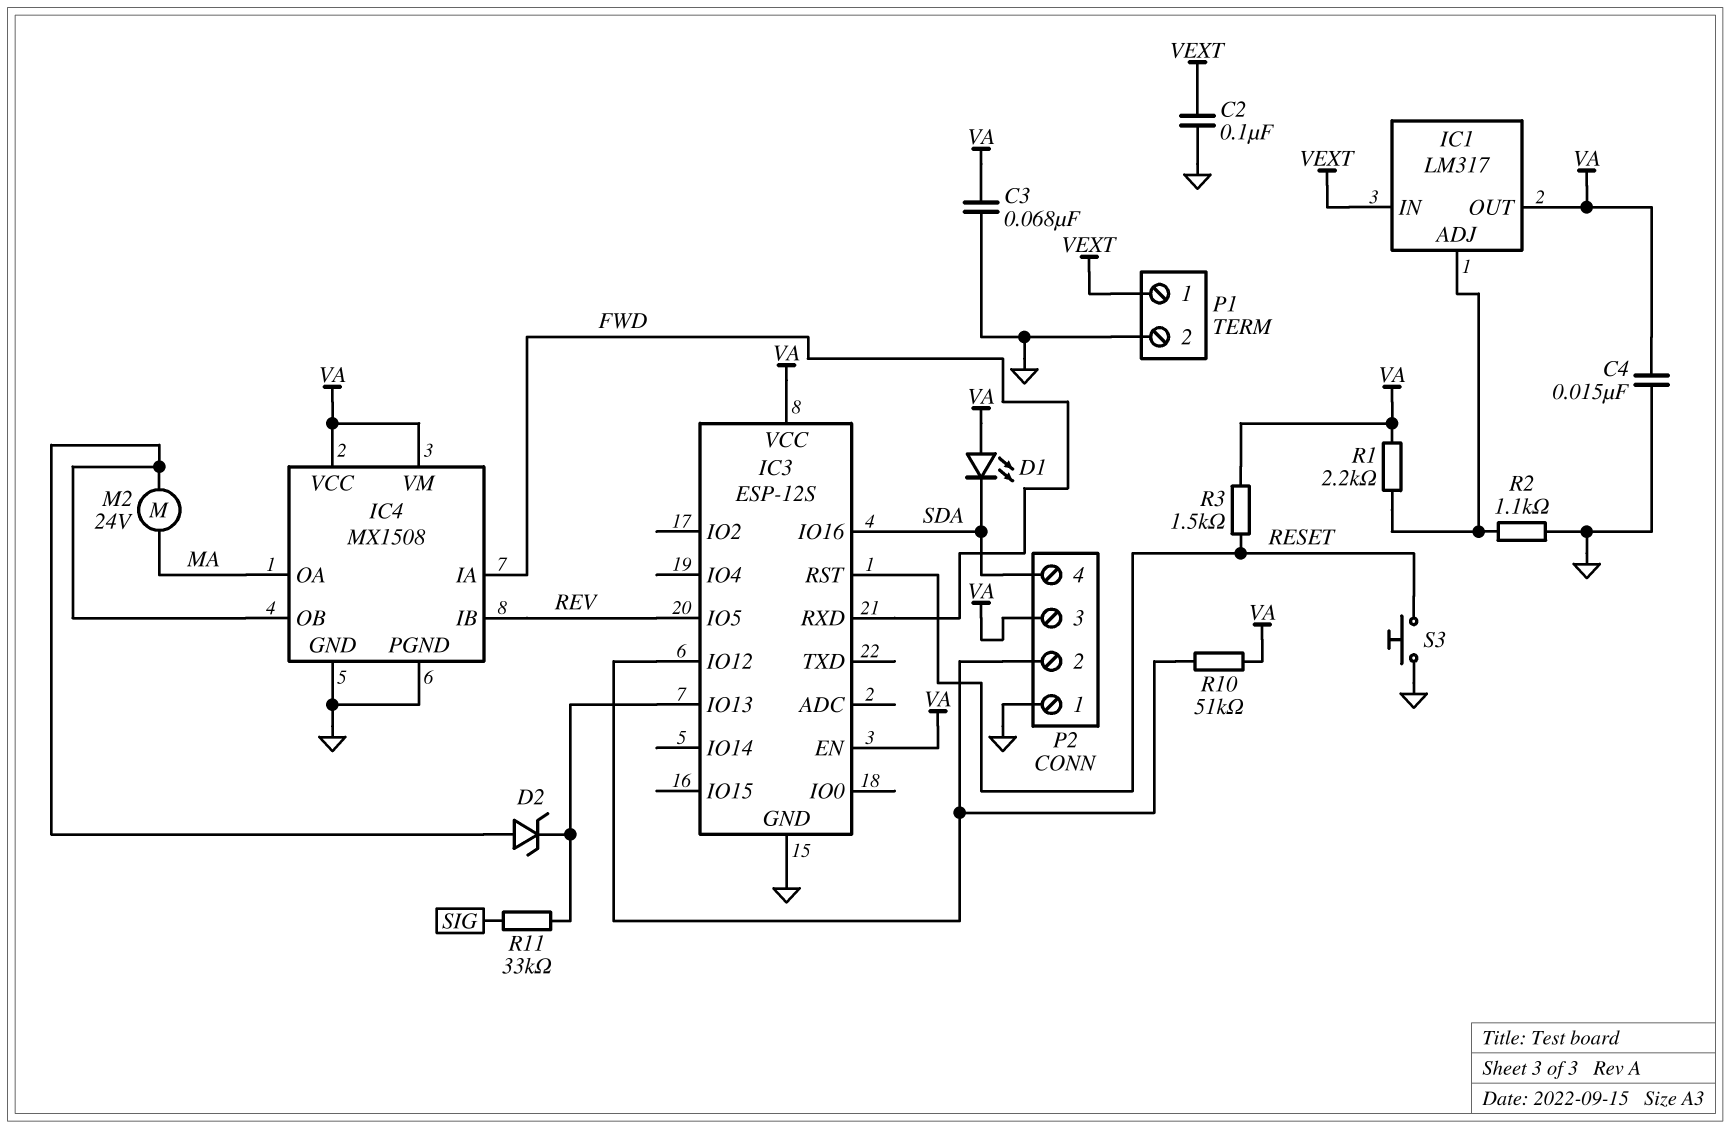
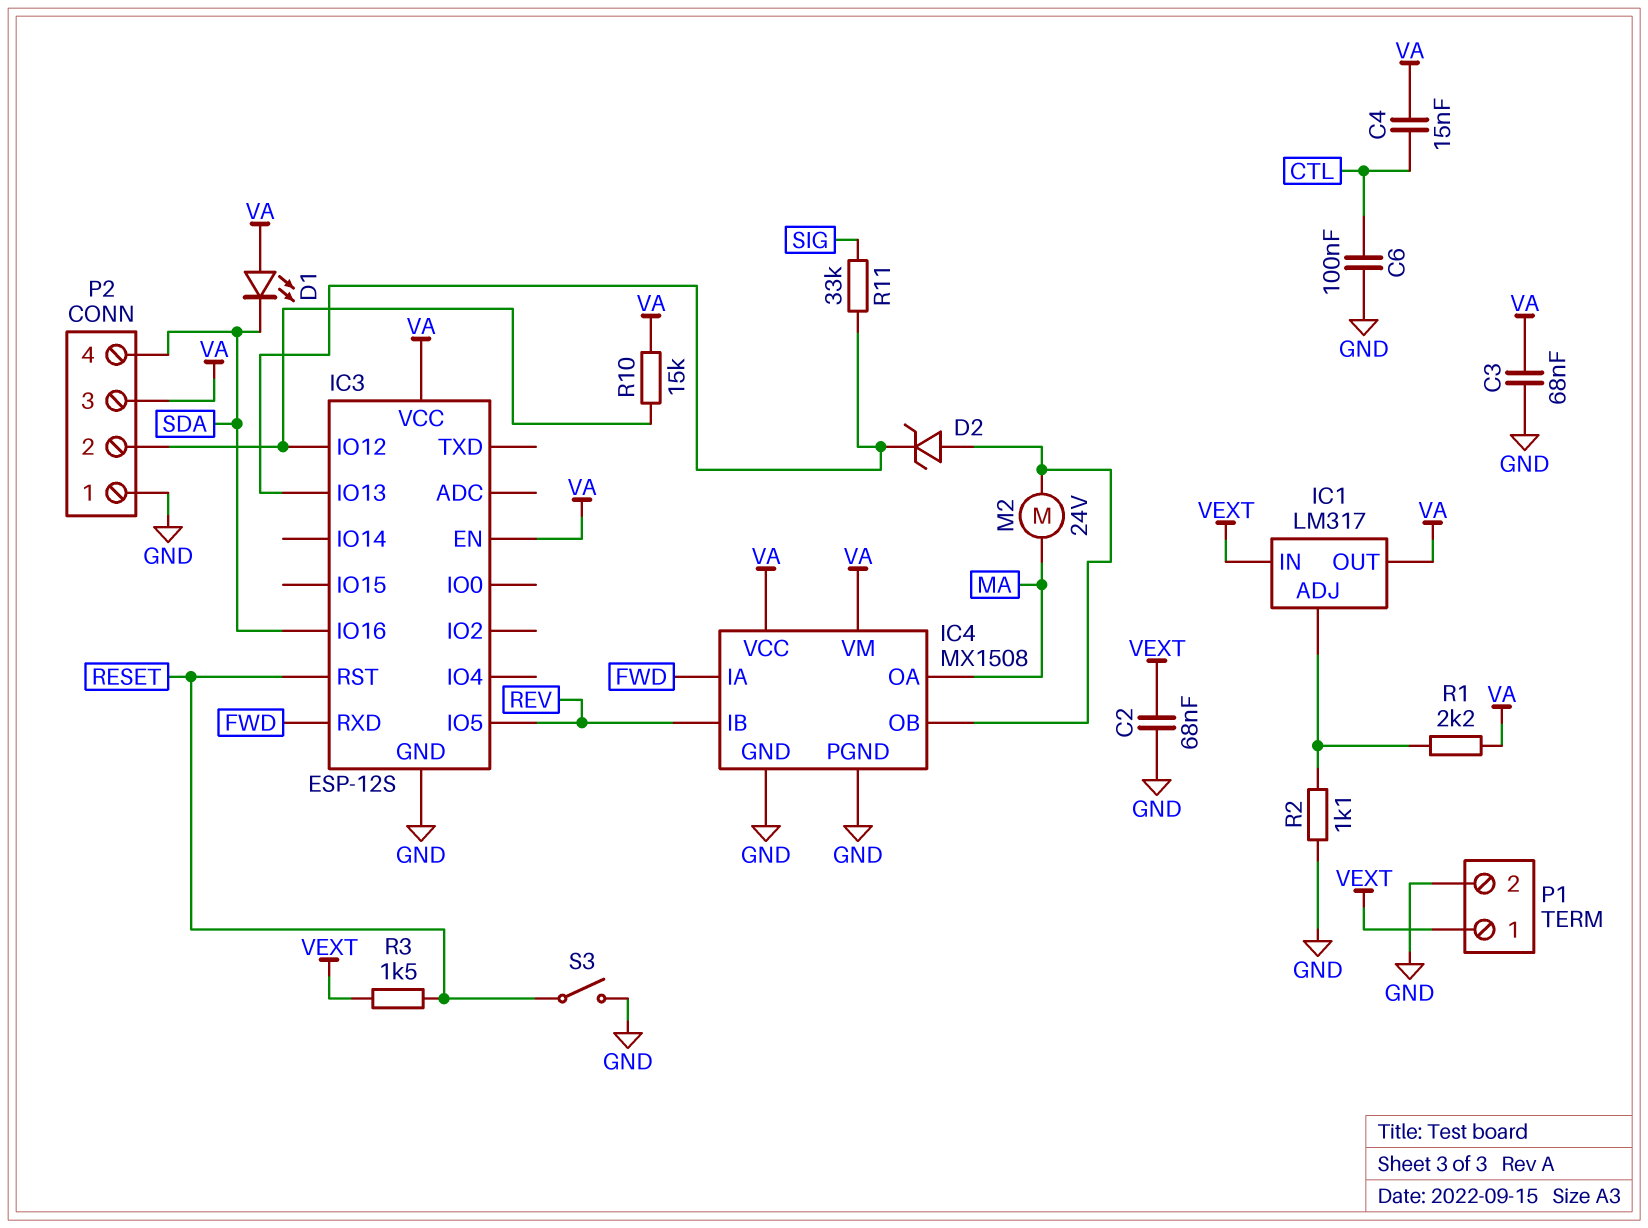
C2: 100nF (GND, VEXT) -> 68nF (GND, VEXT)
C4: 15nF (GND, VA) -> 15nF (CTL, VA)
C6: none -> 100nF (CTL, GND)
R3: 1.5k (RESET, VA) -> 1.5k (RESET, VEXT)
R10: 51k (IC3/IO12, VA) -> 15k (IC3/IO12, VA)
S3: button (GND, RESET) -> switch (GND, RESET)

